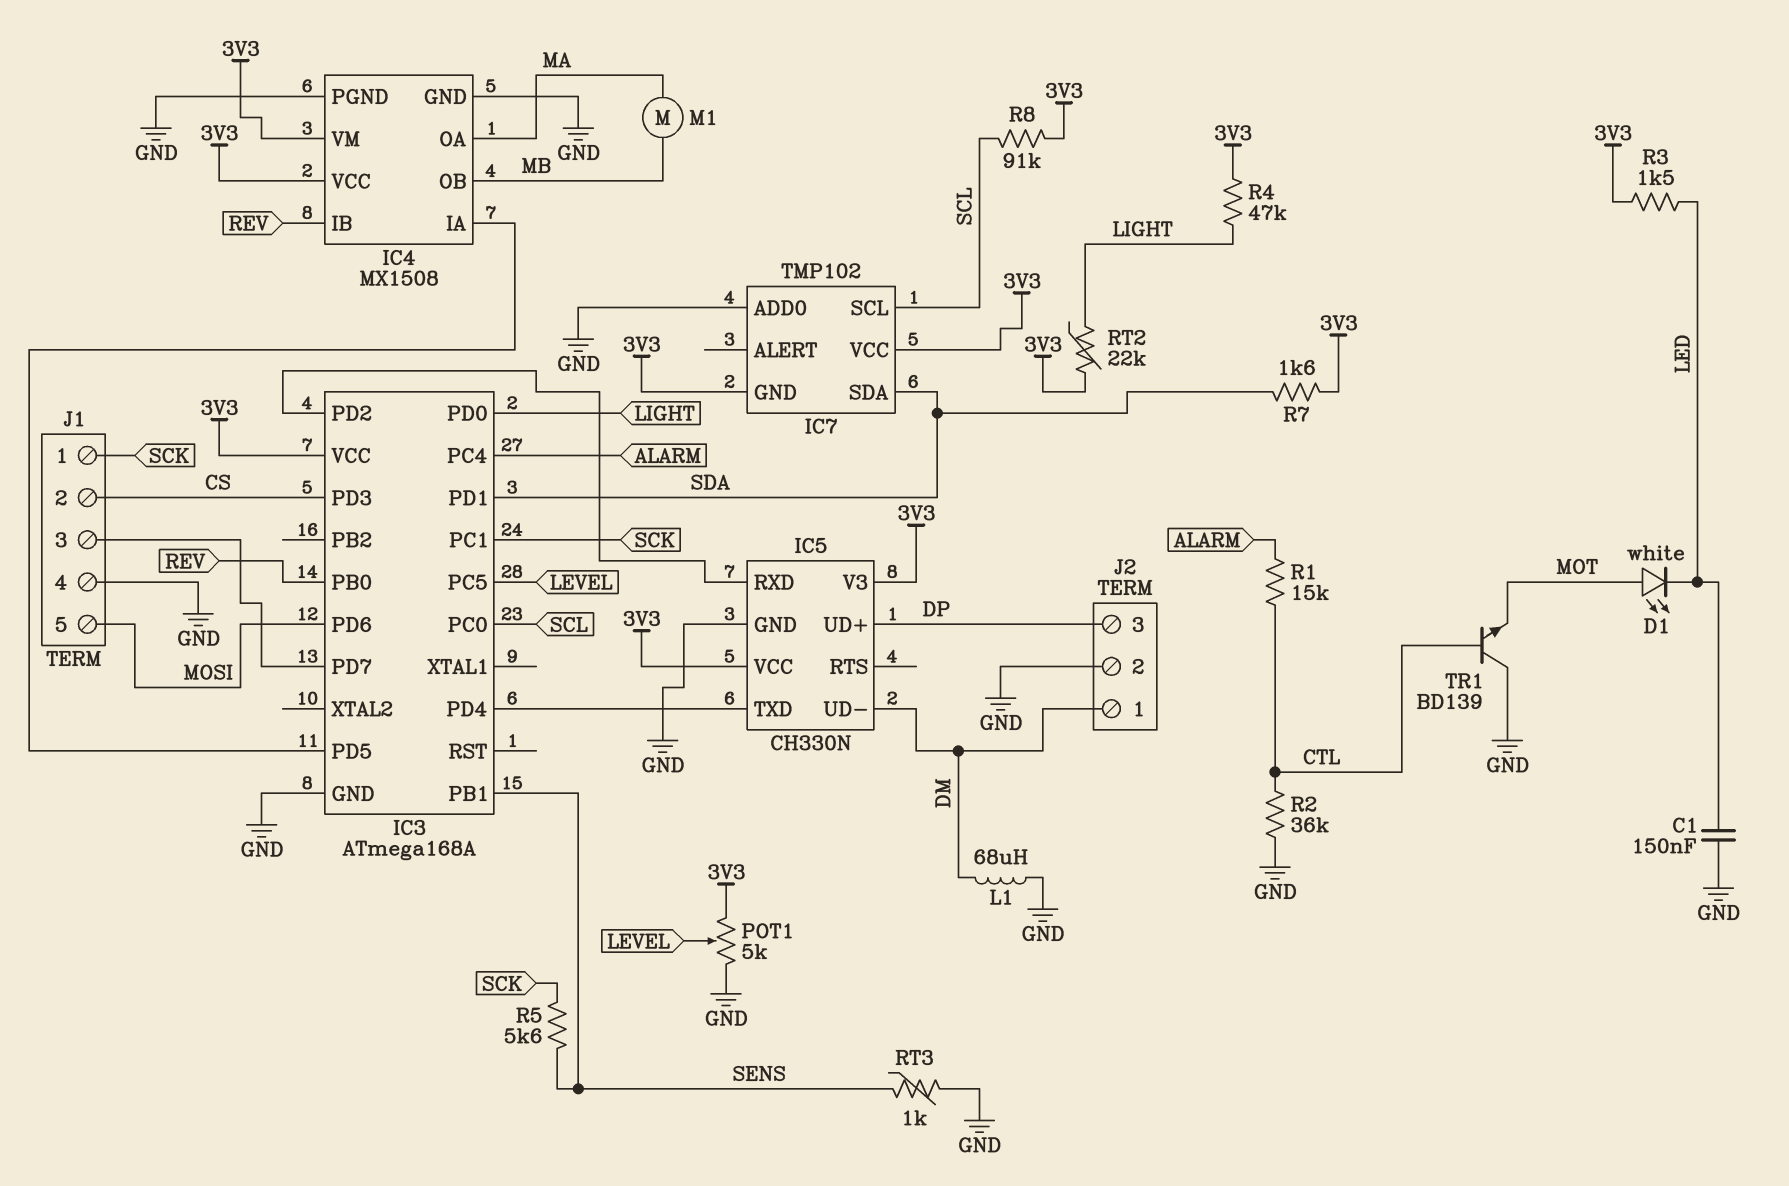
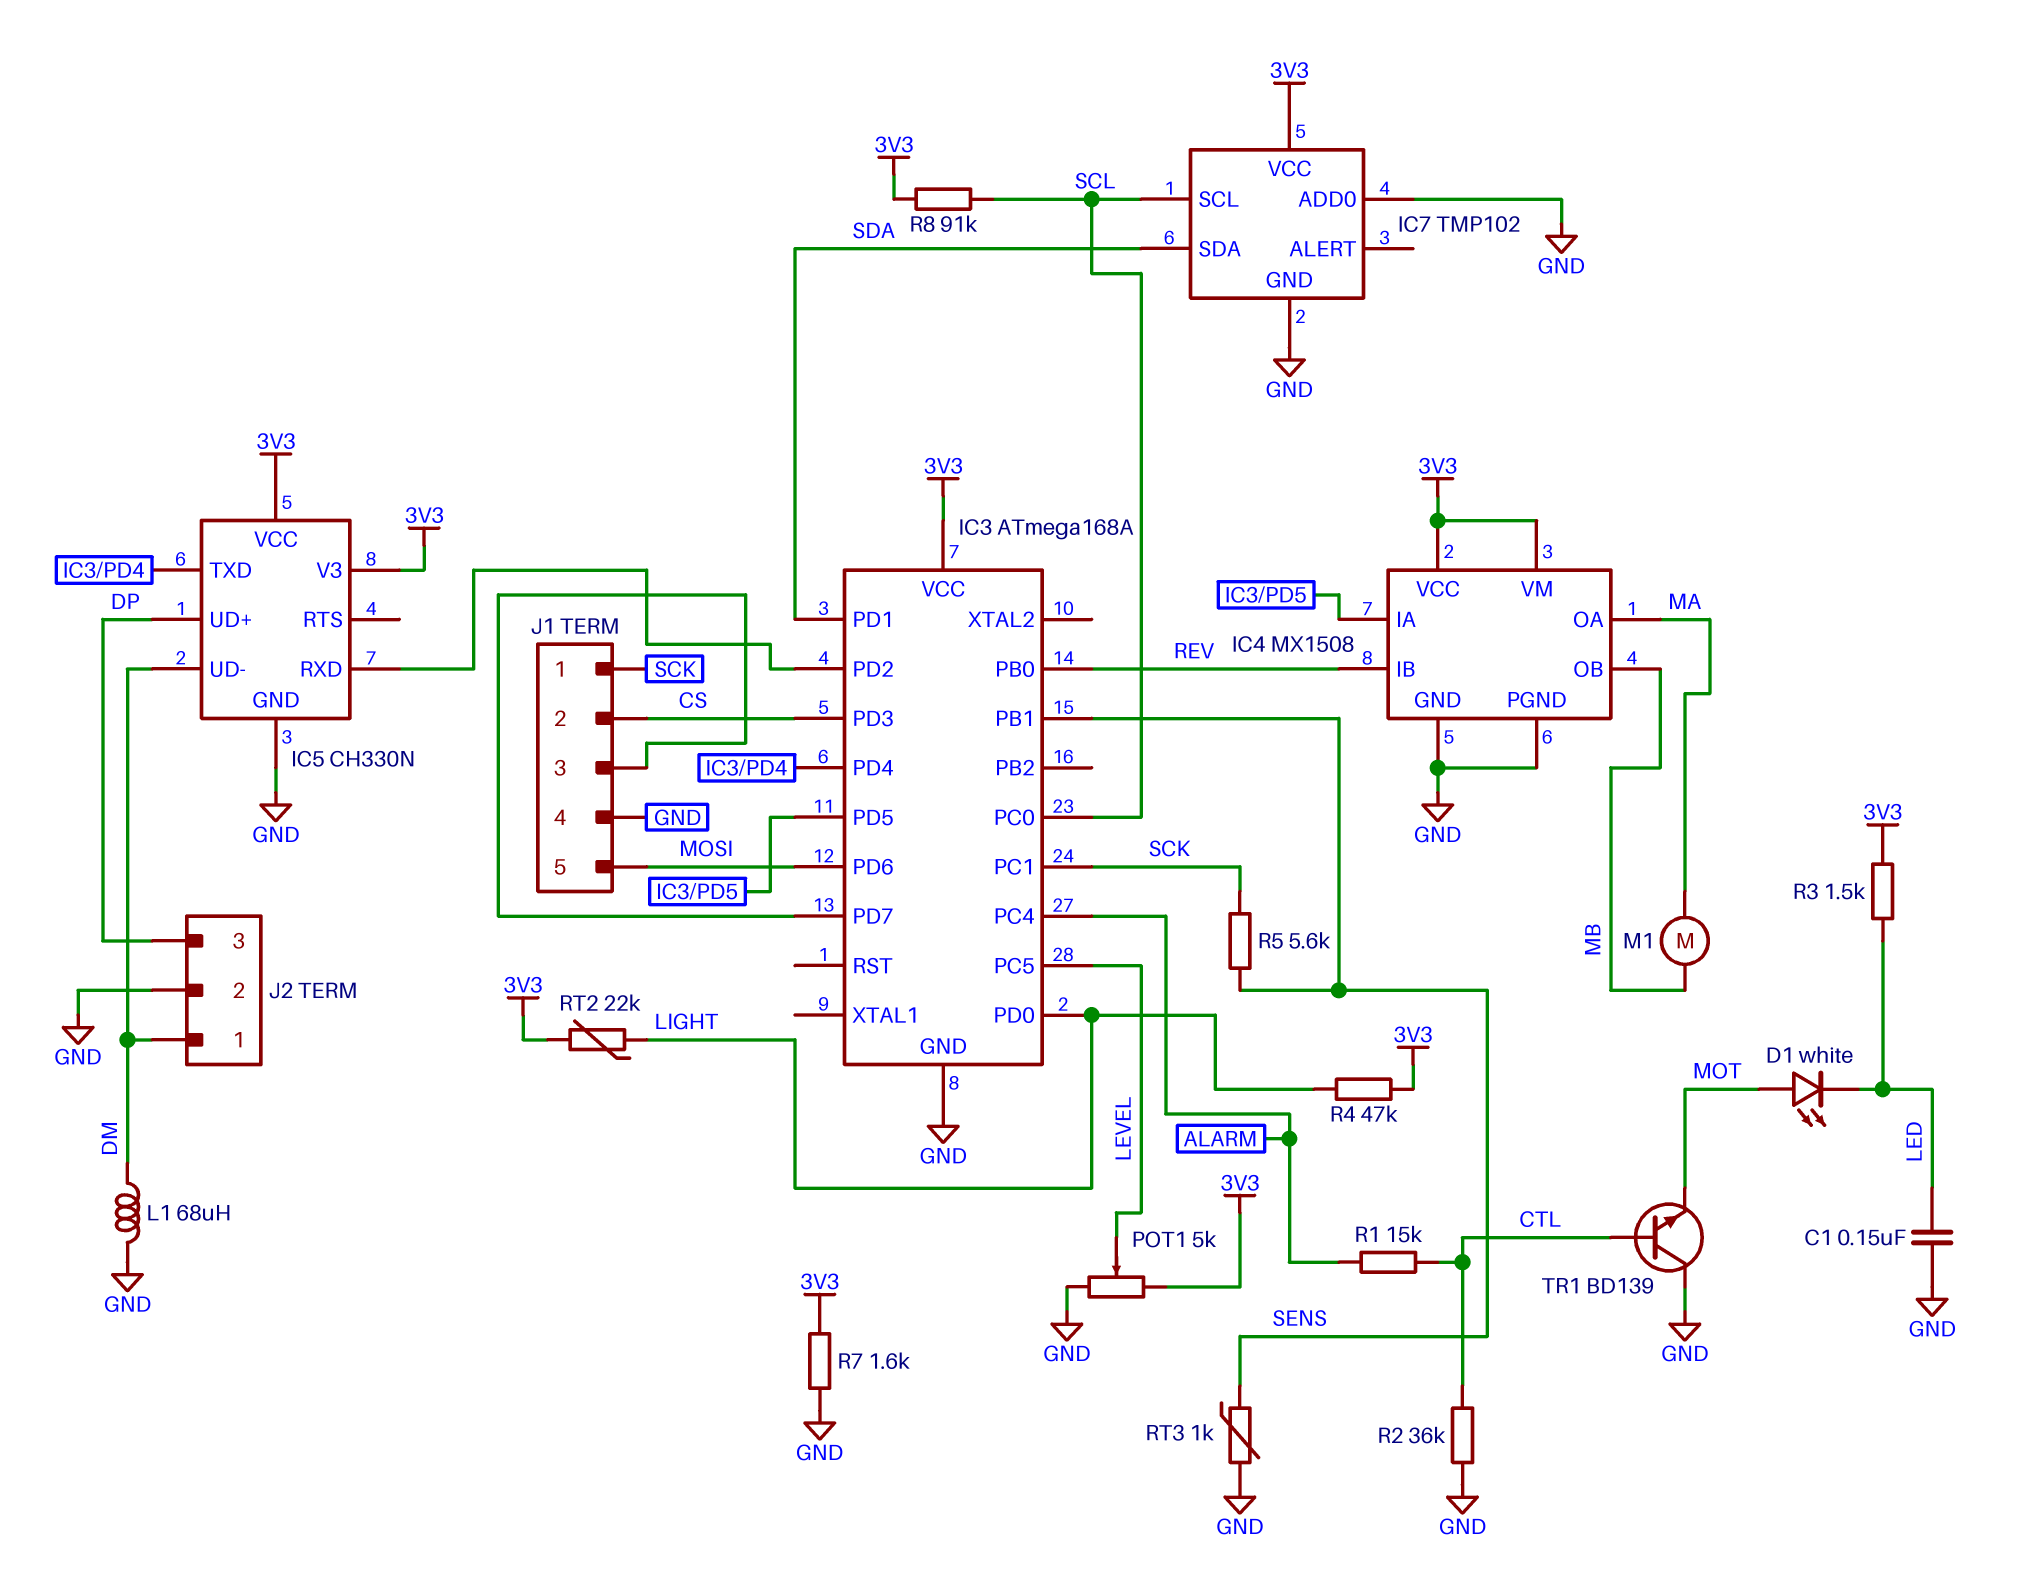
IC7 pin GND: 3V3 -> GND
R7: 1.6k (3V3, SDA) -> 1.6k (3V3, GND)

